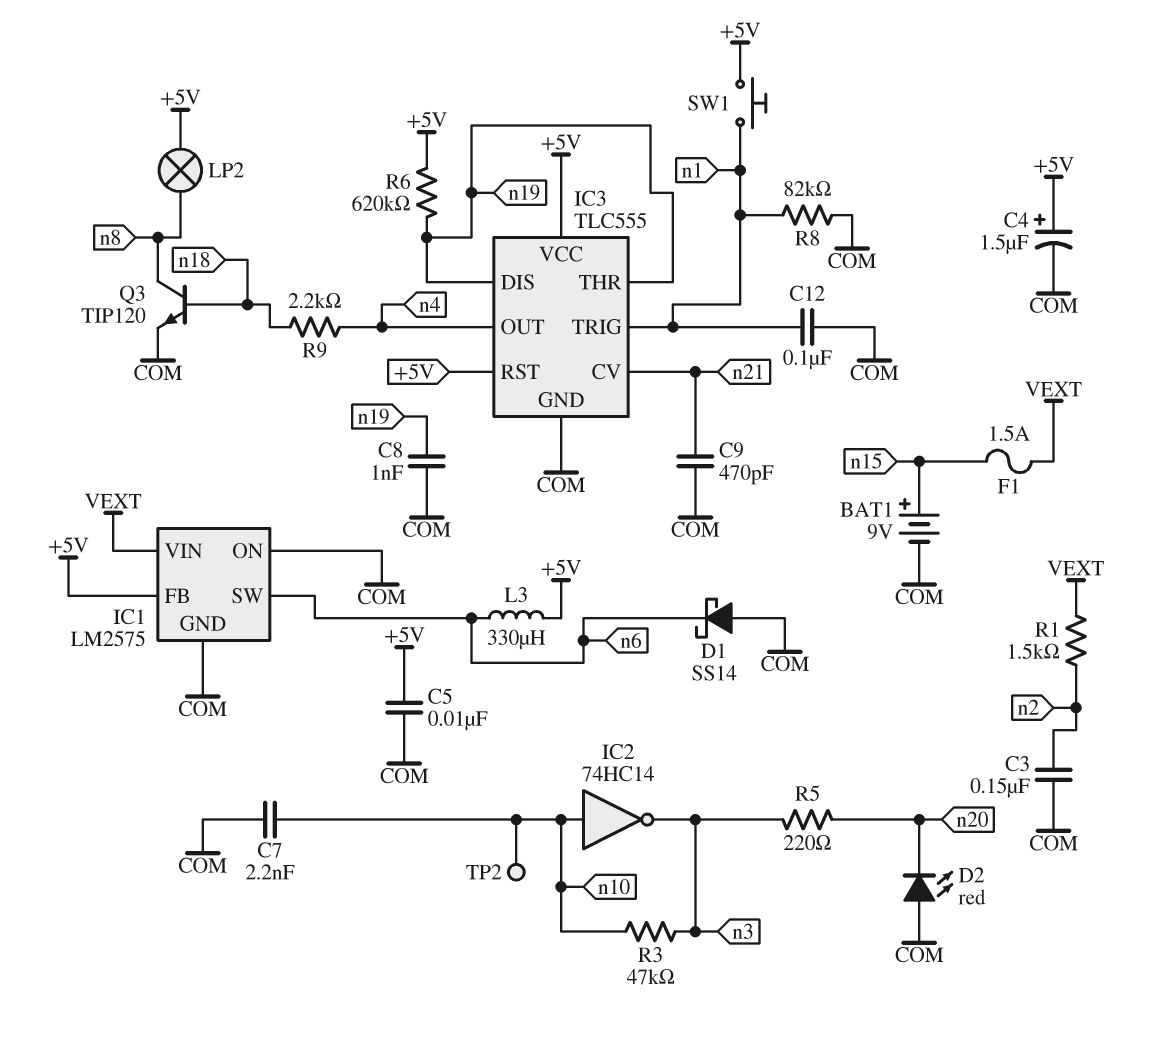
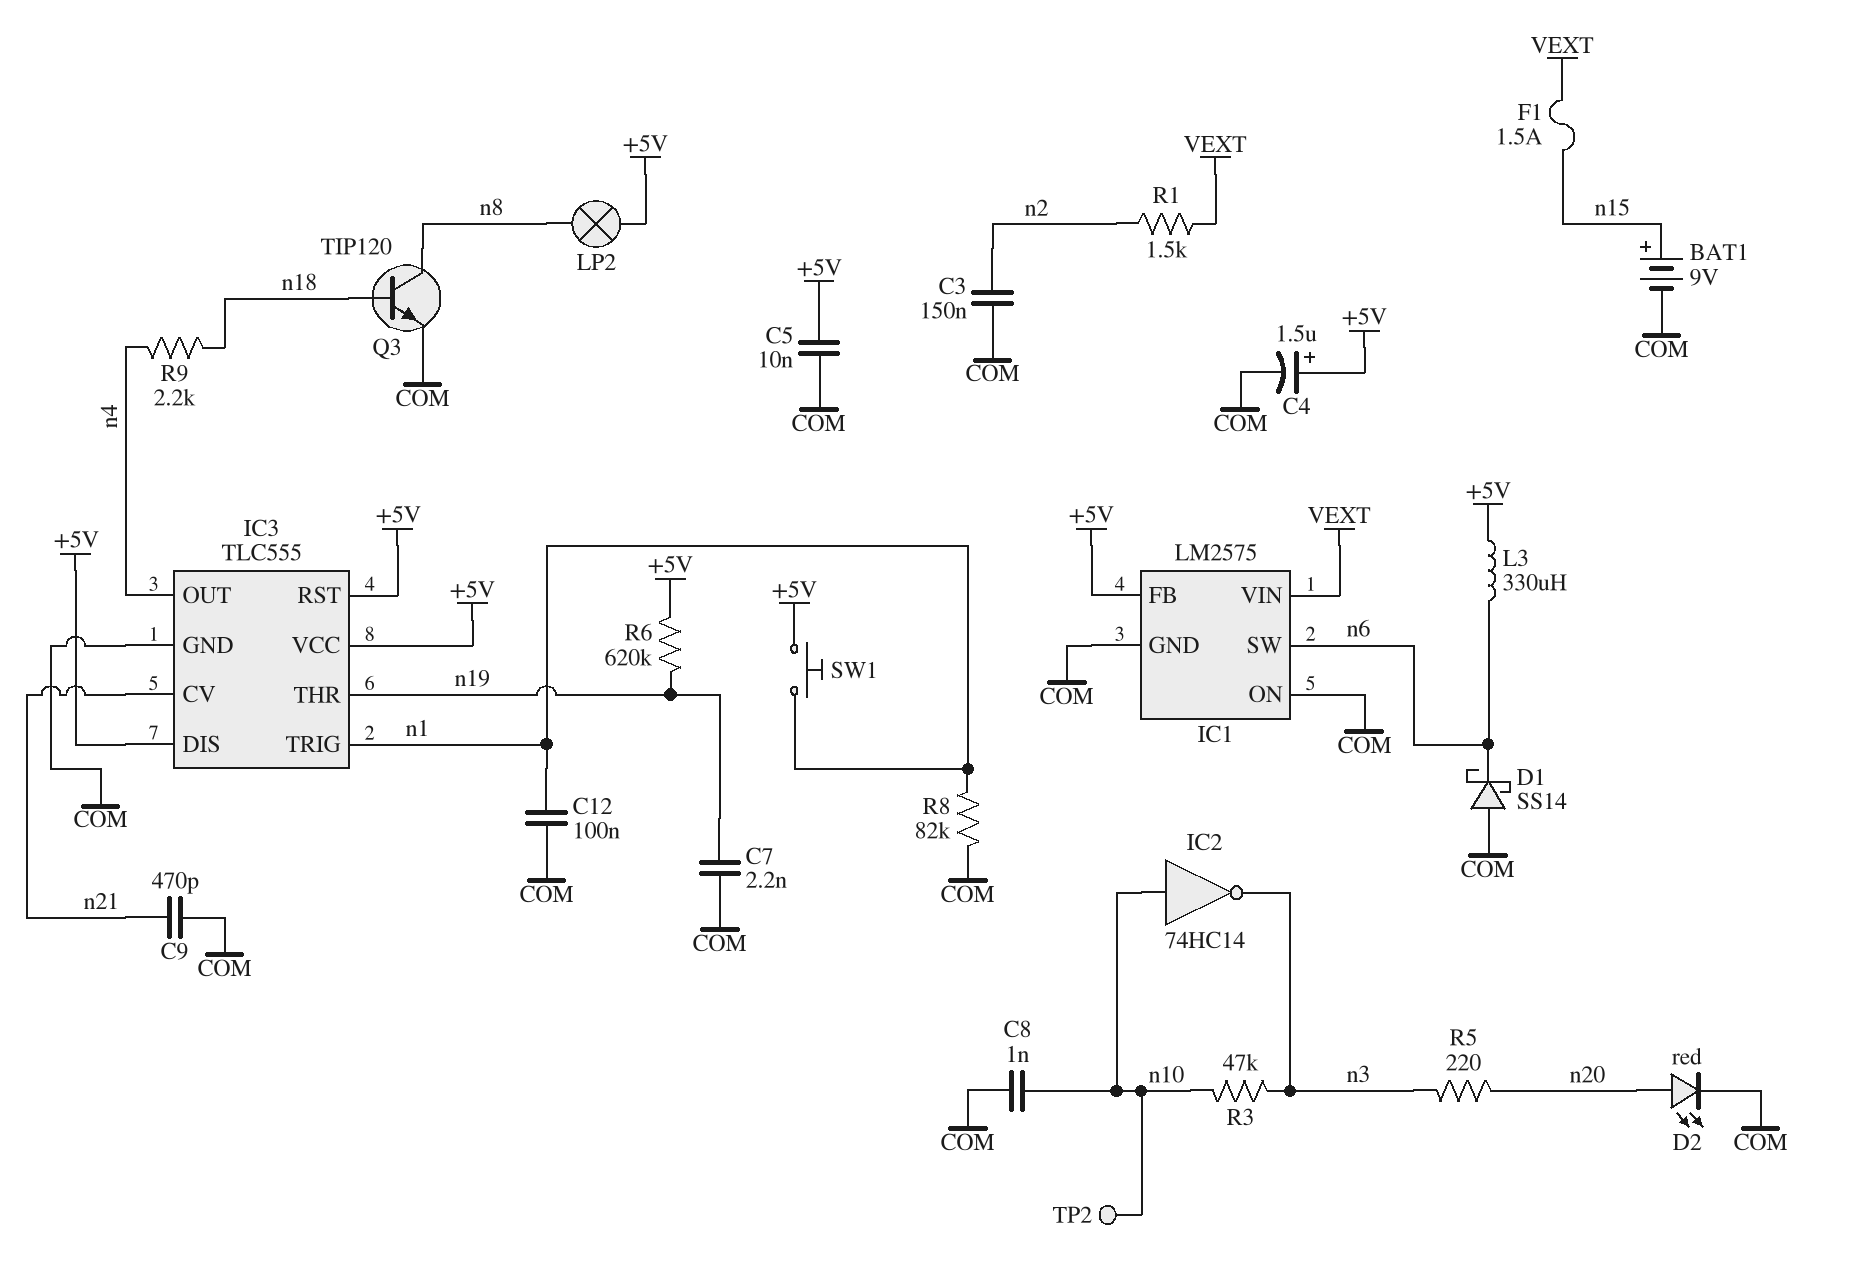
C7: 2.2nF (COM, n10) -> 2.2nF (COM, n19)
C8: 1nF (COM, n19) -> 1nF (COM, n10)
D2: LED red (A COM, K n20) -> LED red (A n20, K COM)
IC3 pin DIS: n19 -> +5V

